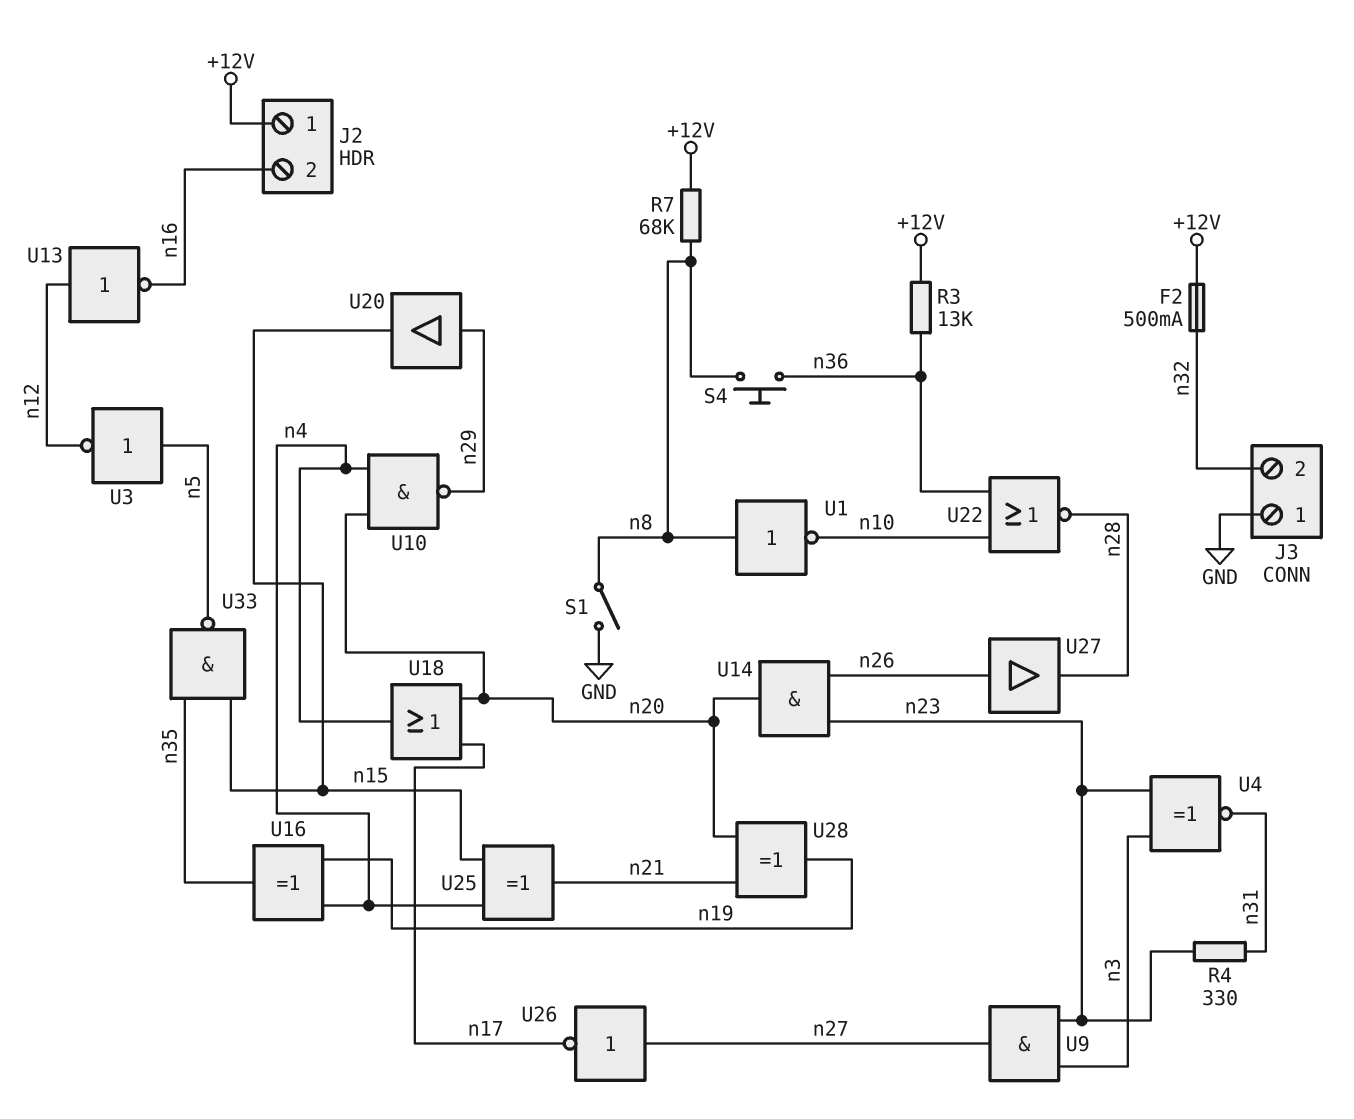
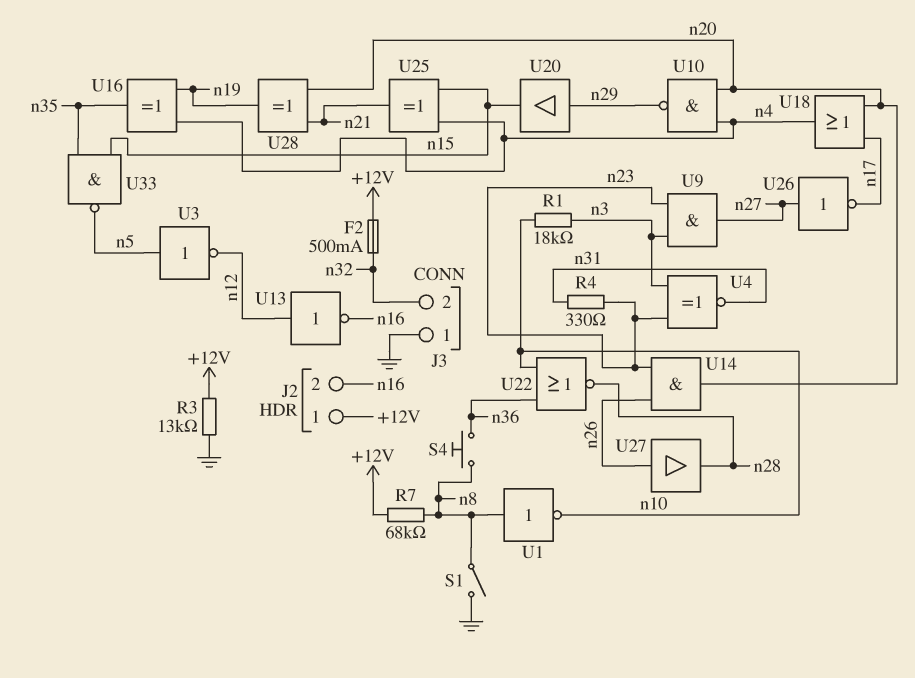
R1: none -> 18k (n3, n10)
R3: 13k (+12V, n36) -> 13k (+12V, GND)

